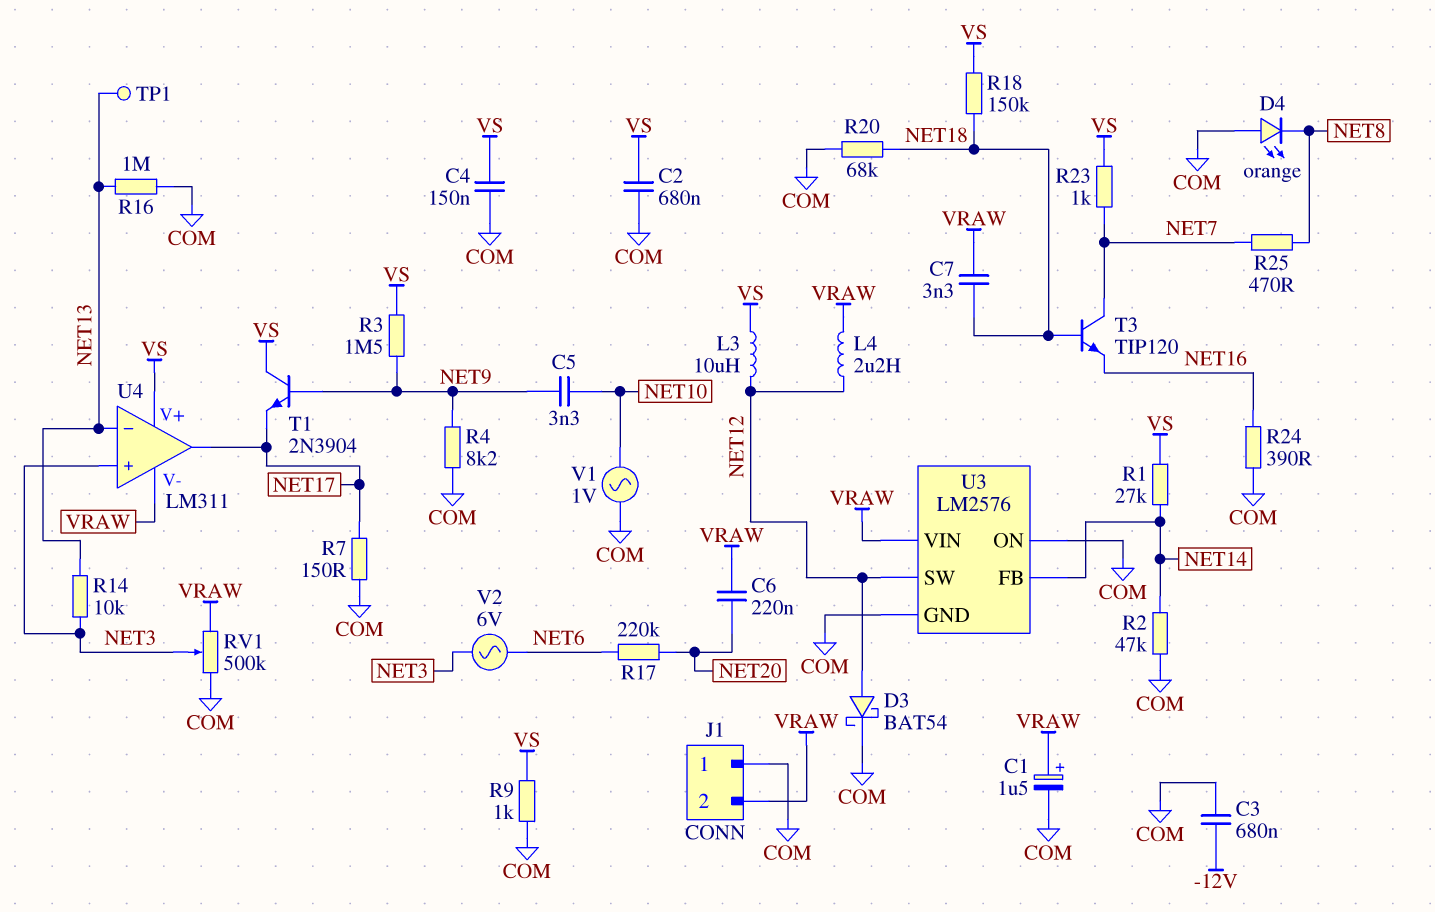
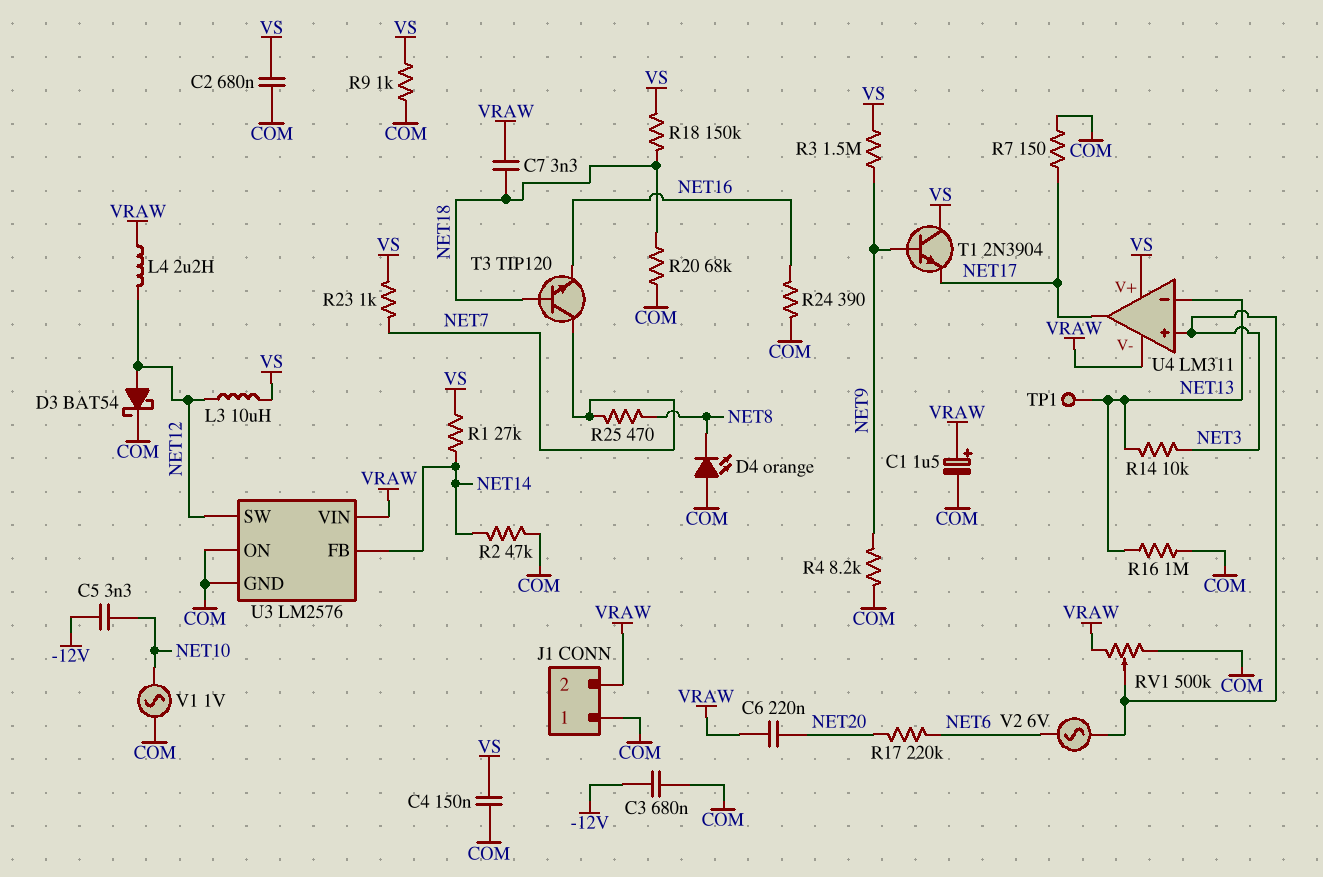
C5: 3.3nF (NET9, NET10) -> 3.3nF (-12V, NET10)

